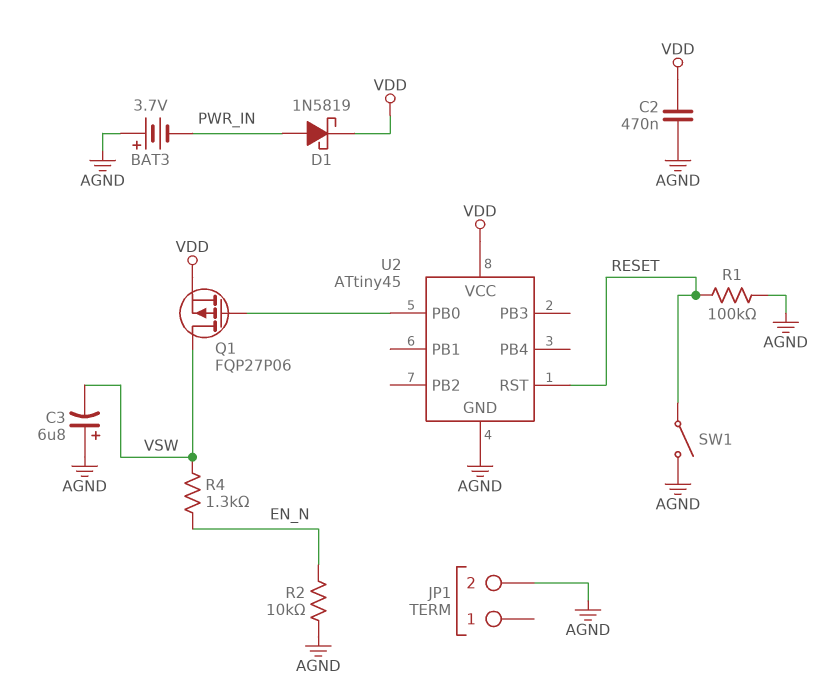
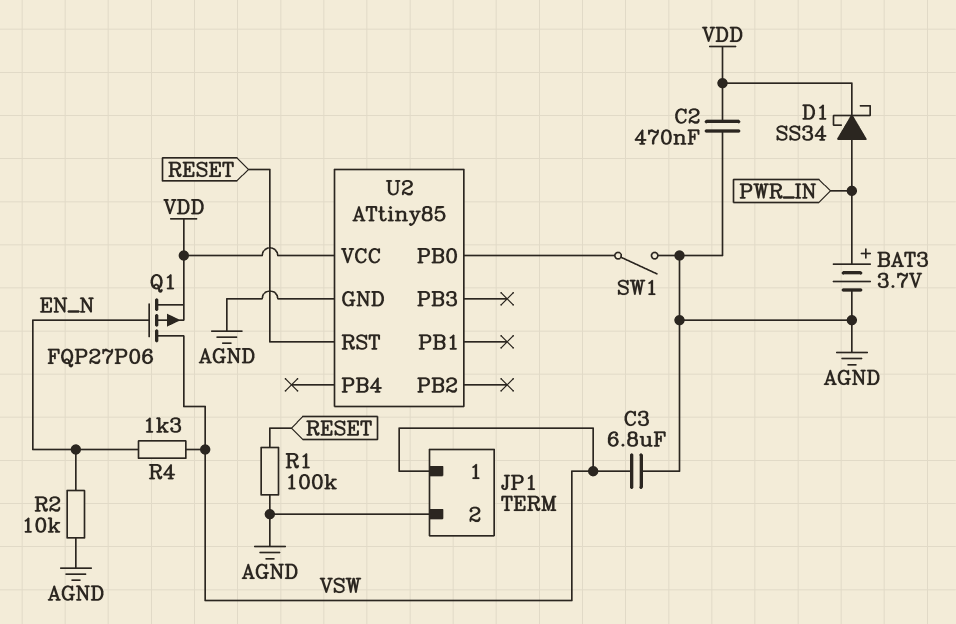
BAT3: 3.7V (plus AGND, minus PWR_IN) -> 3.7V (plus PWR_IN, minus AGND)
C3: 6.8uF (plus AGND, minus VSW) -> 6.8uF (AGND, VSW)
D1: schottky 1N5819 (A PWR_IN, K VDD) -> schottky SS34 (A PWR_IN, K VDD)
JP1 pin 1: none -> VSW
Q1: PMOS FQP27P06 (G U2/PB0, D VSW, S VDD) -> PMOS FQP27P06 (G EN_N, D VSW, S VDD)
SW1: switch (AGND, RESET) -> switch (AGND, U2/PB0)
U2: ATtiny45 -> ATtiny85

